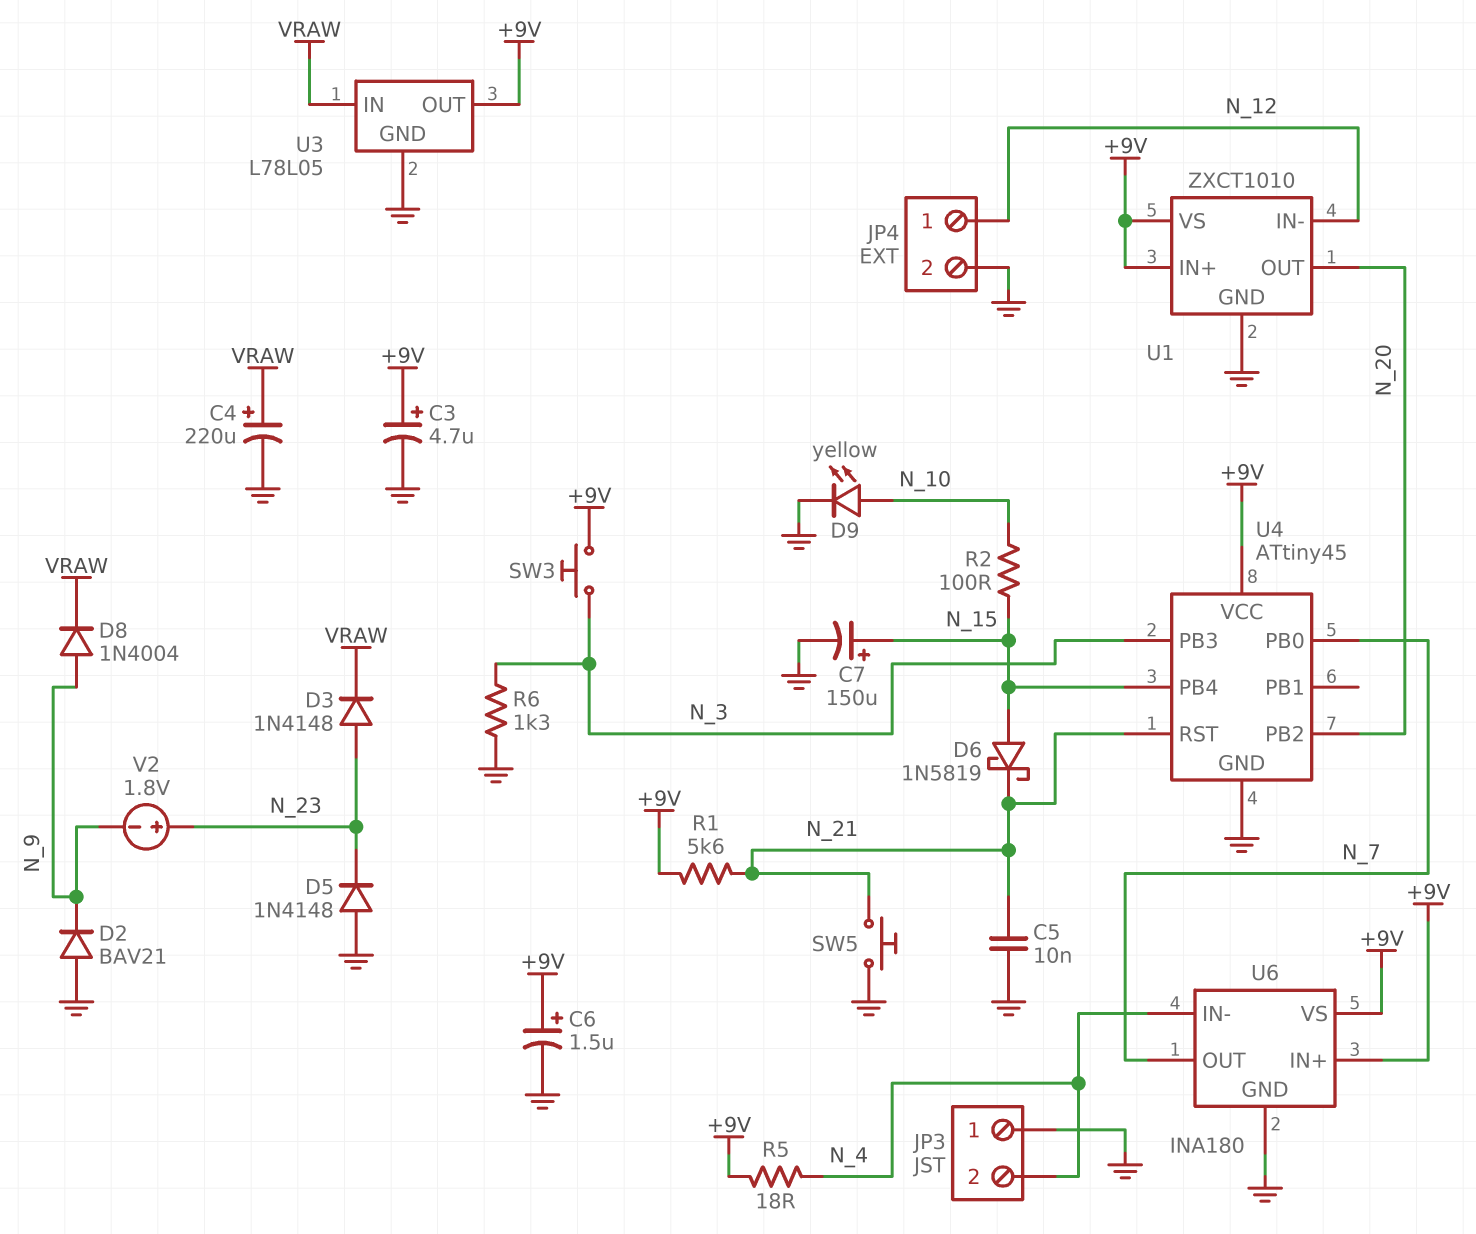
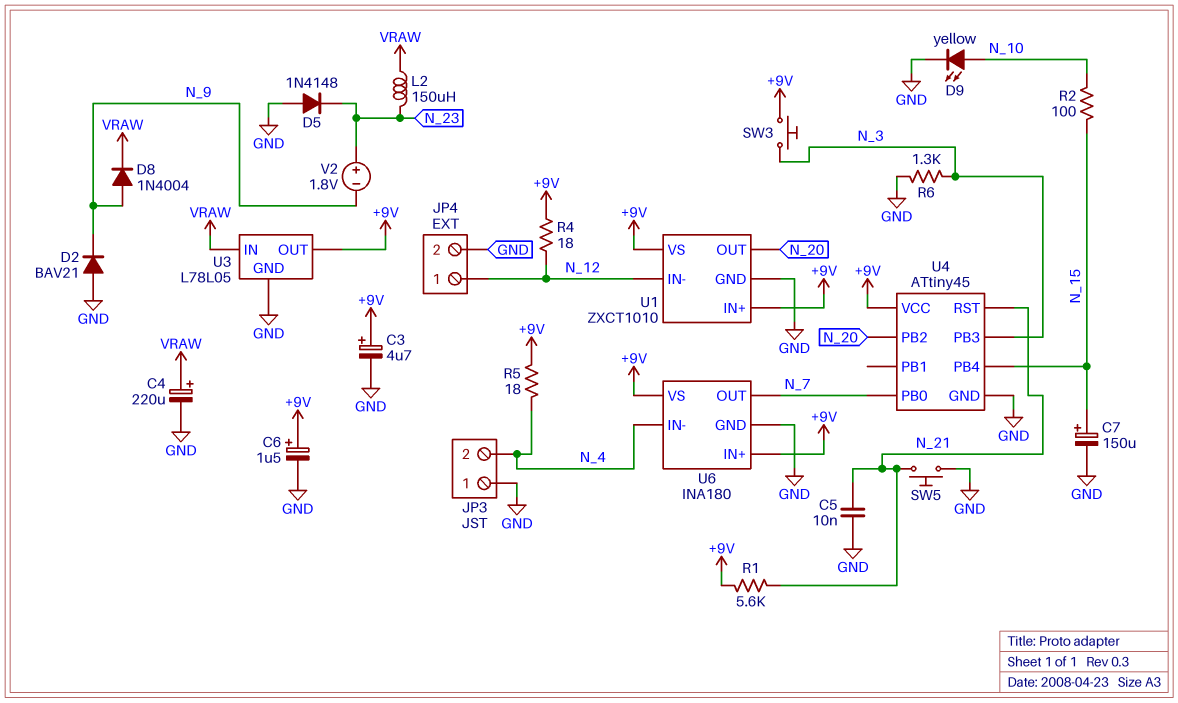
D3: diode 1N4148 (A N_23, K VRAW) -> none
D6: schottky 1N5819 (A N_15, K N_21) -> none
L2: none -> 150uH (N_23, VRAW)
R4: none -> 18 (+9V, N_12)

